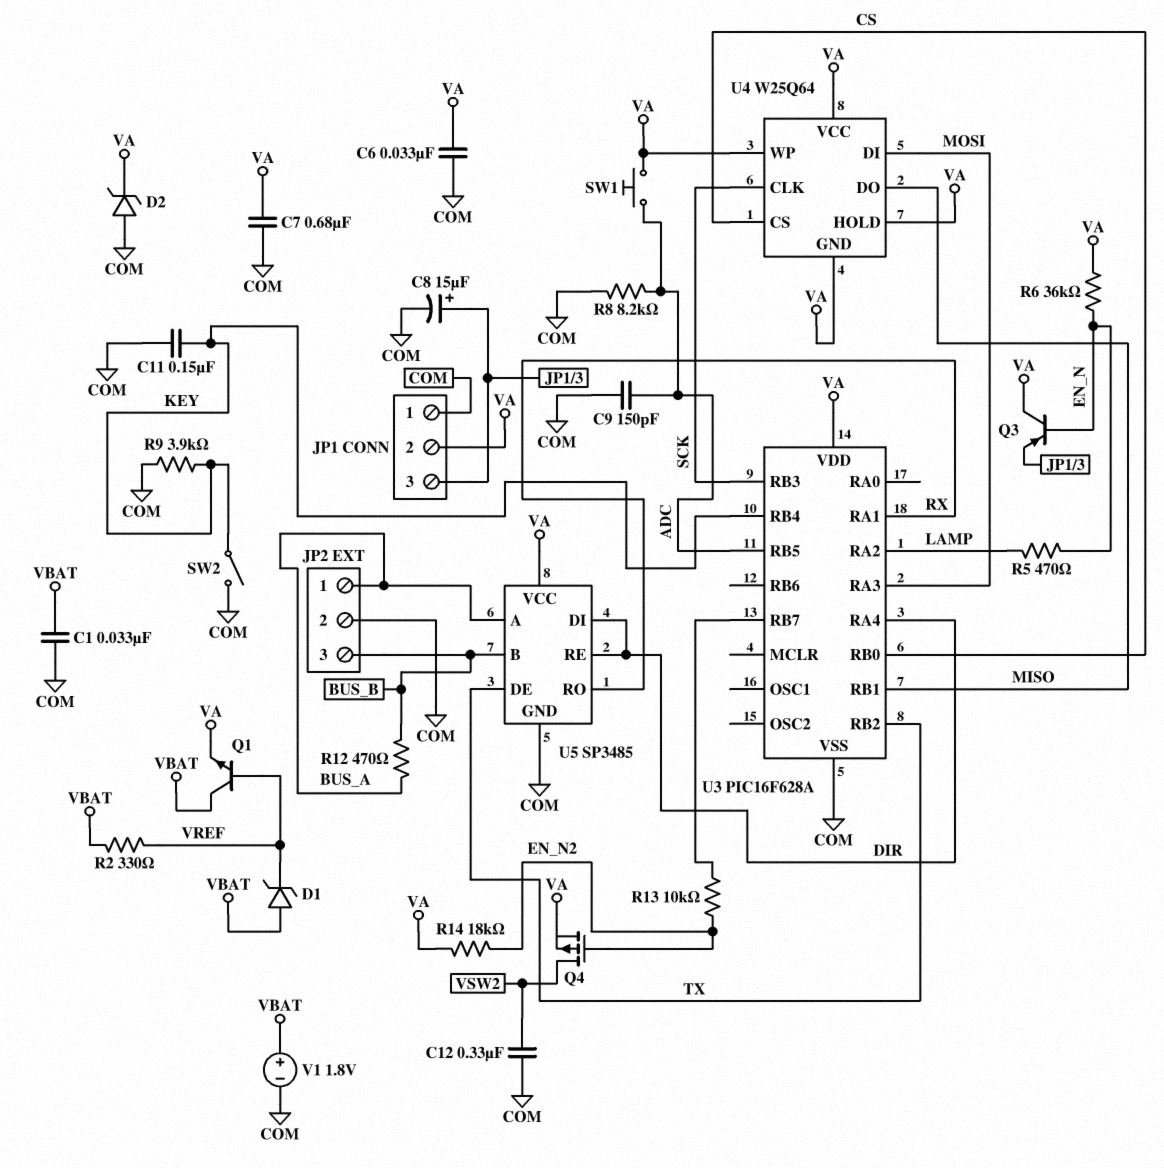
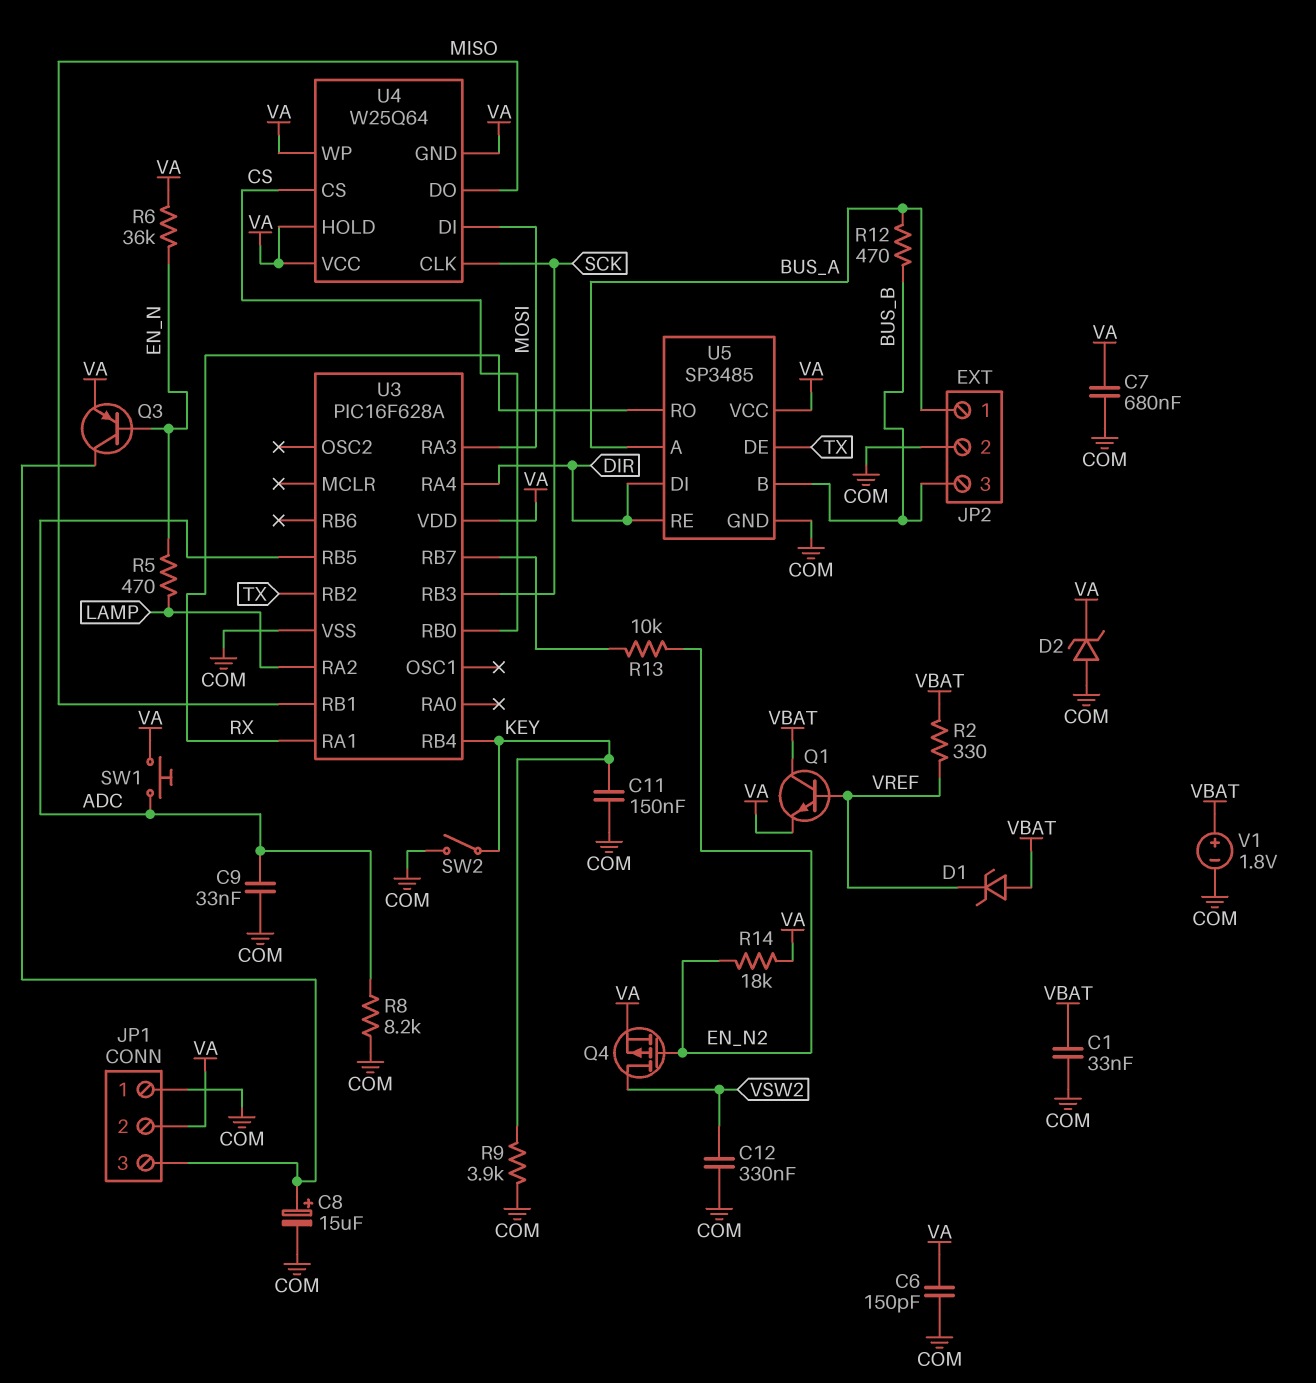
C6: 33nF (COM, VA) -> 150pF (COM, VA)
C9: 150pF (ADC, COM) -> 33nF (ADC, COM)
Q3: PNP (B EN_N, C VA, E JP1/3) -> PNP (B EN_N, C JP1/3, E VA)

